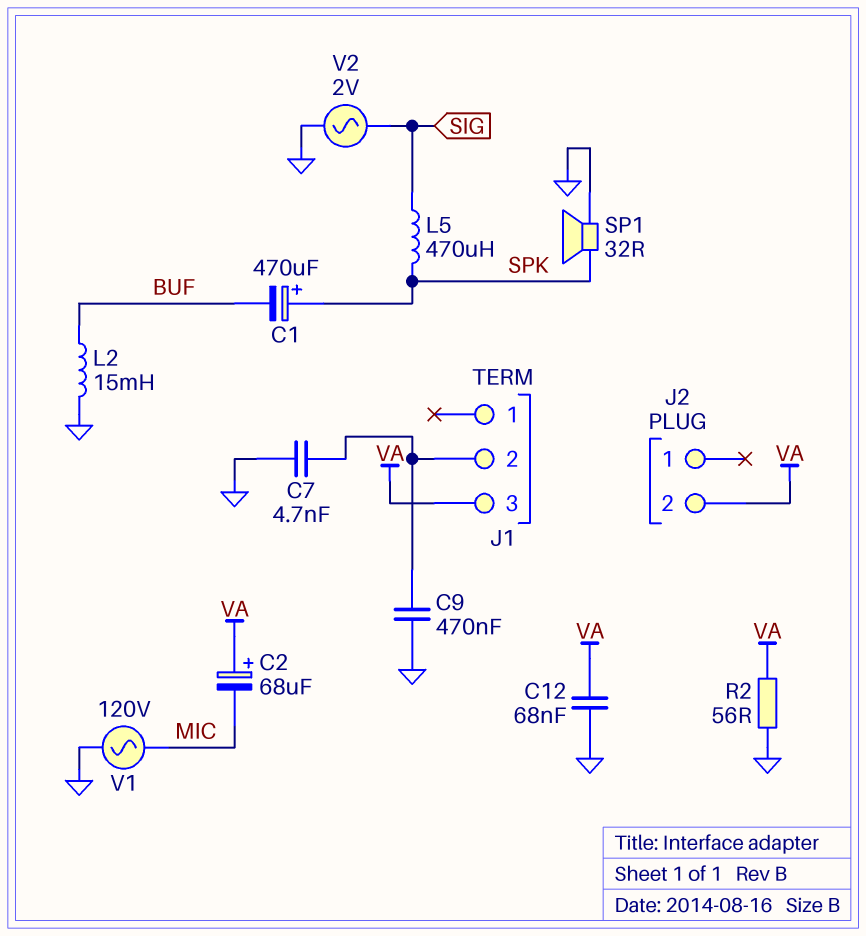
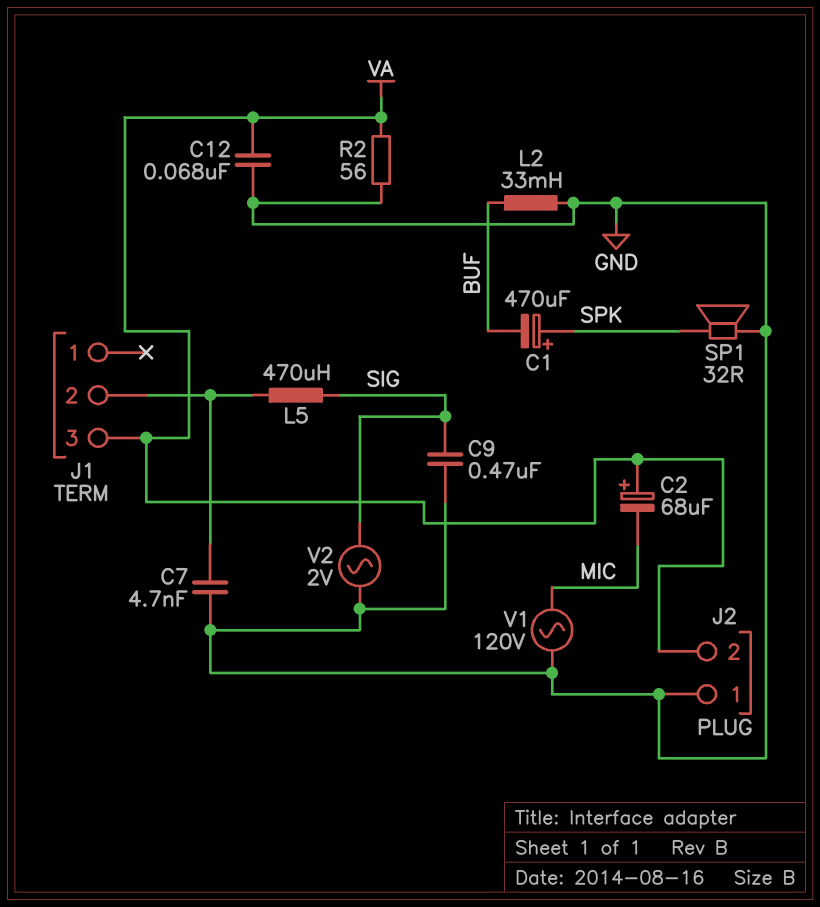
C9: 470nF (GND, J1/2) -> 470nF (GND, SIG)
J2 pin 1: none -> GND
L2: 15mH (BUF, GND) -> 33mH (BUF, GND)
L5: 470uH (SIG, SPK) -> 470uH (J1/2, SIG)

